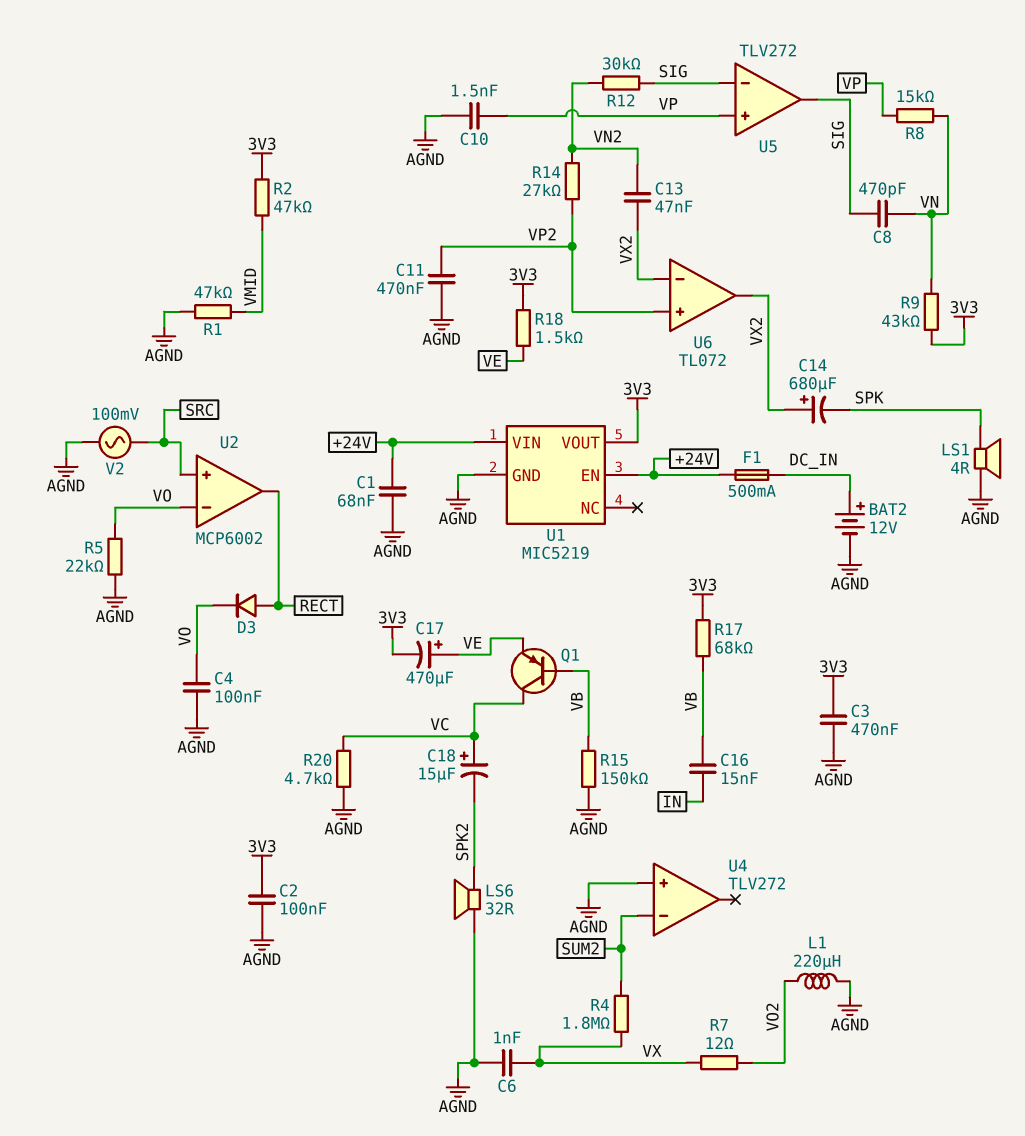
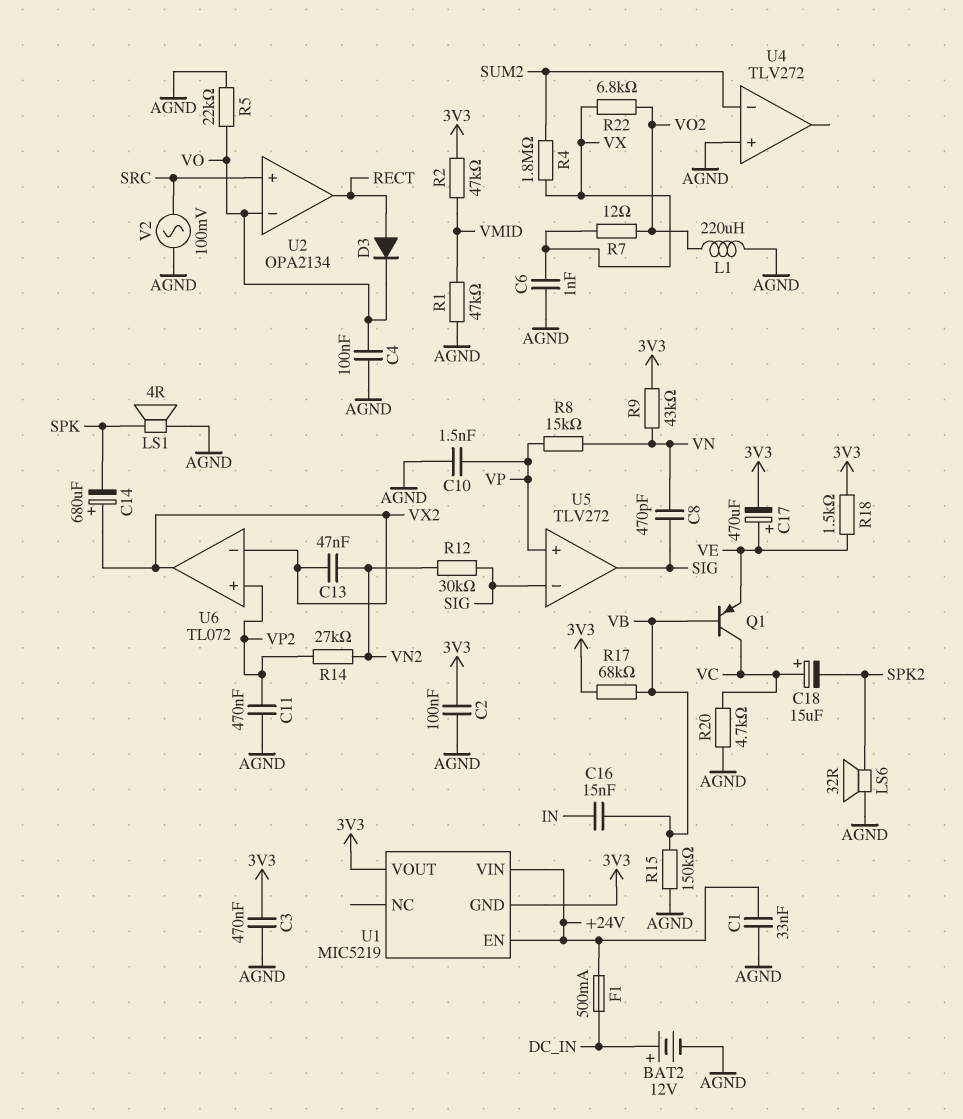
C1: 68nF (+24V, AGND) -> 33nF (+24V, AGND)
R22: none -> 6.8k (VO2, VX)
U1 pin GND: AGND -> 3V3
U2: MCP6002 -> OPA2134

